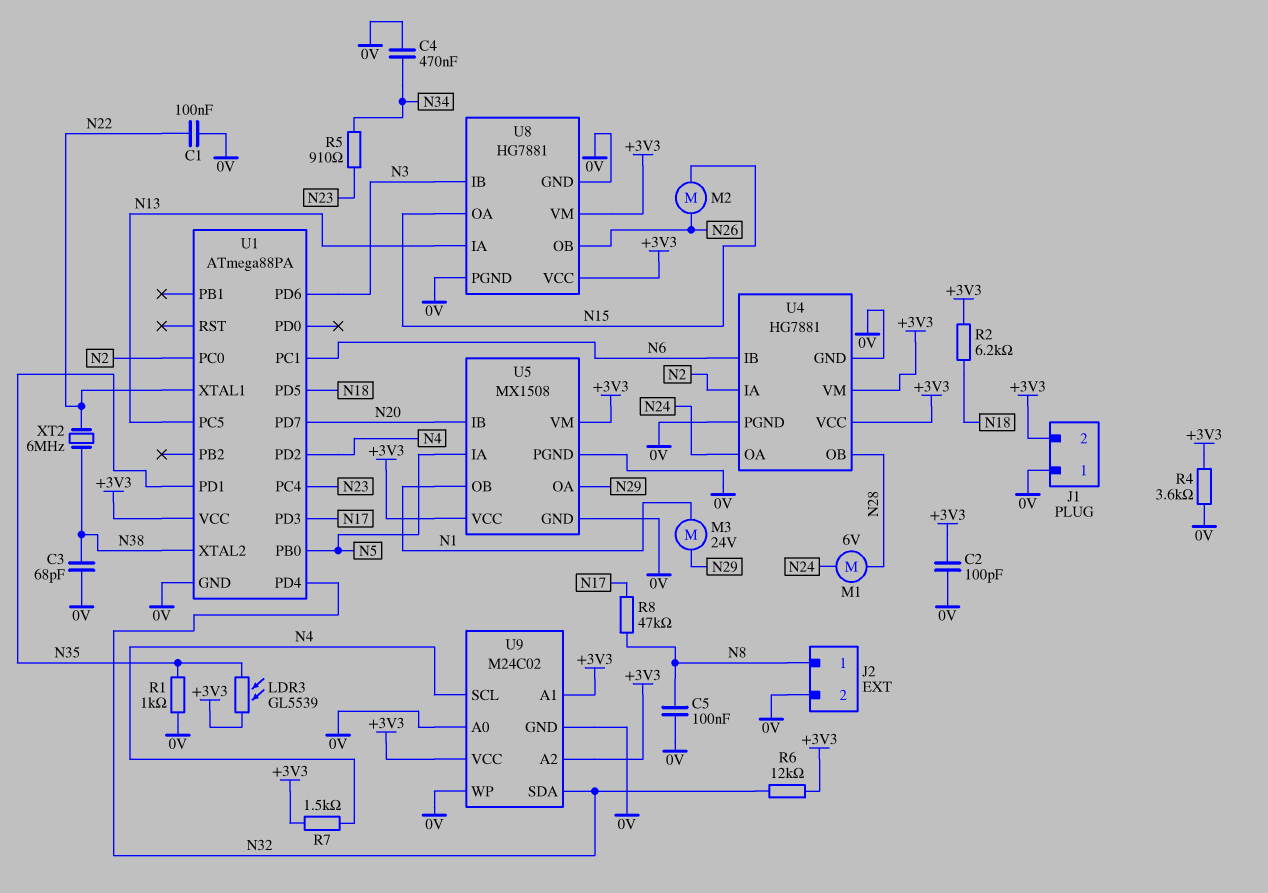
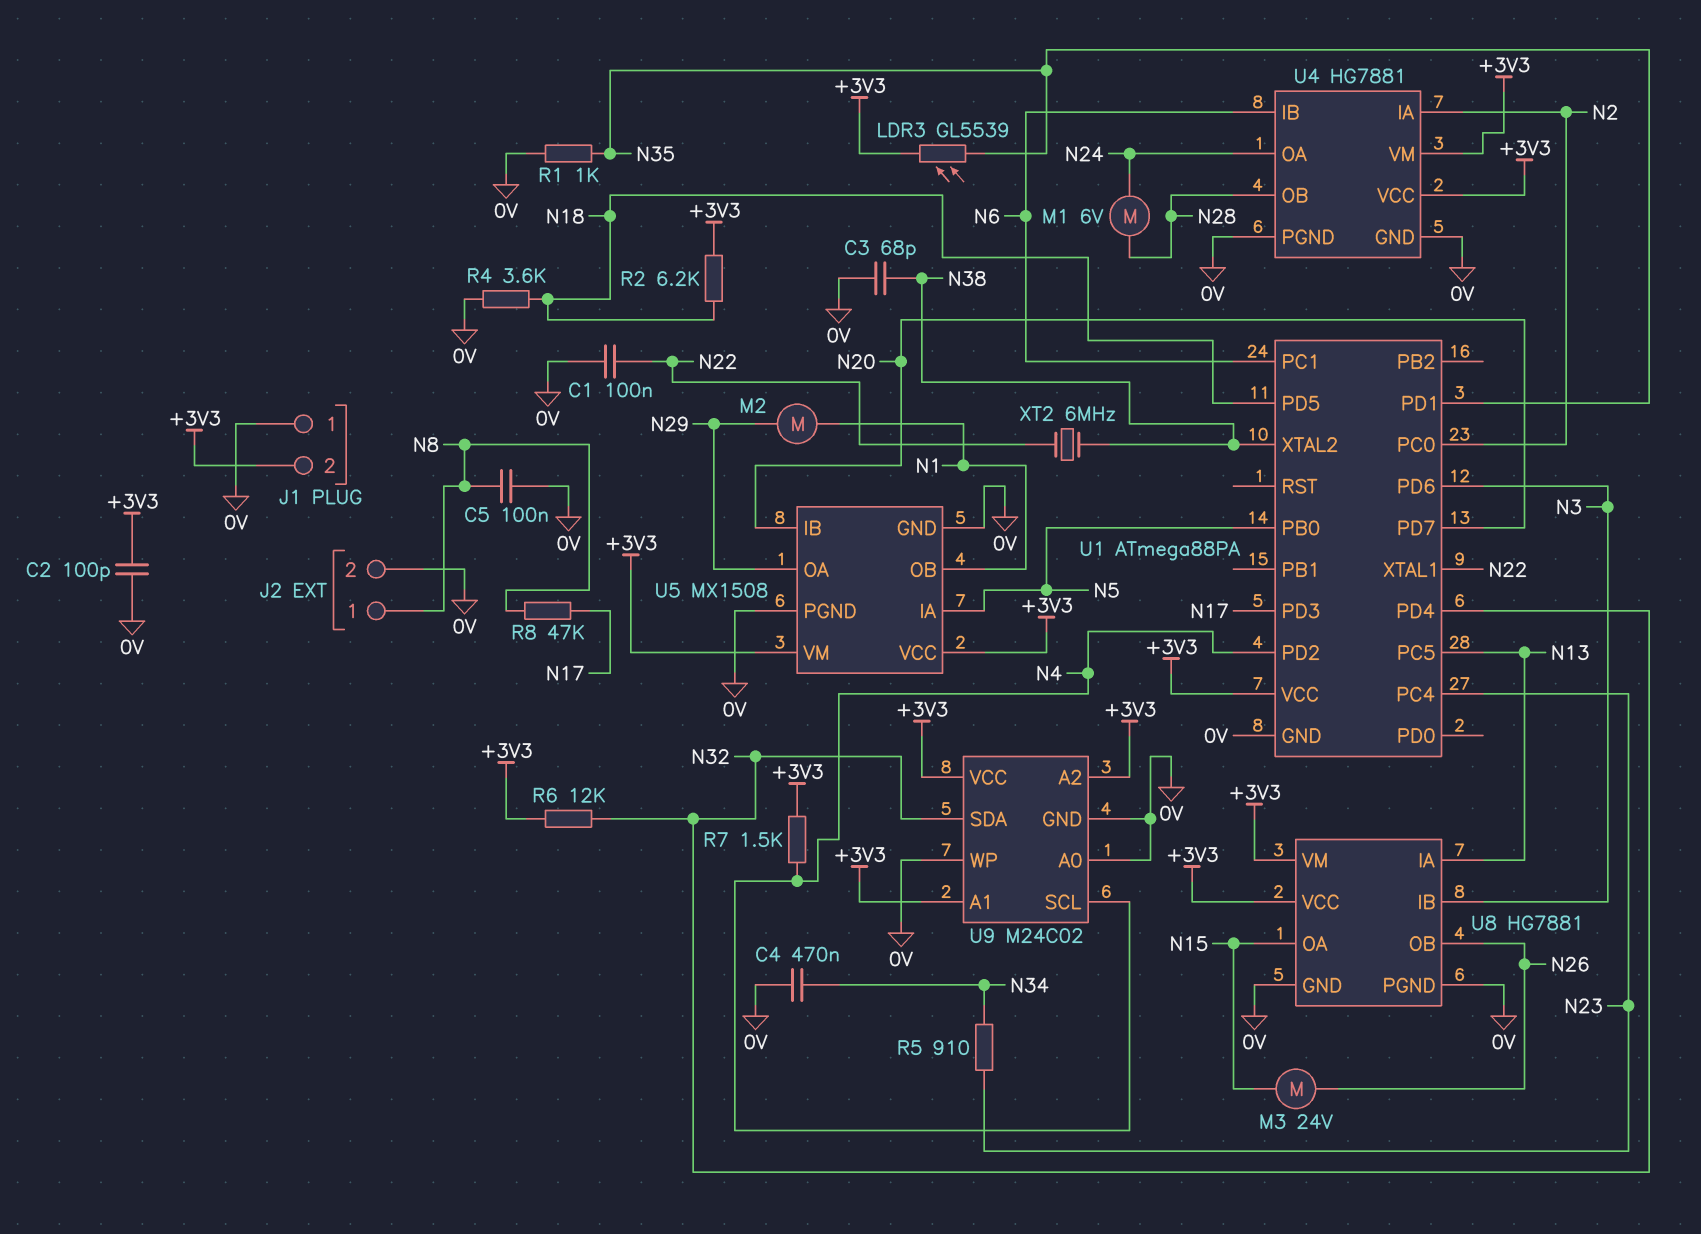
M2: motor (N15, N26) -> motor (N1, N29)
M3: motor 24V (N1, N29) -> motor 24V (N15, N26)
R4: 3.6k (+3V3, 0V) -> 3.6k (0V, N18)

